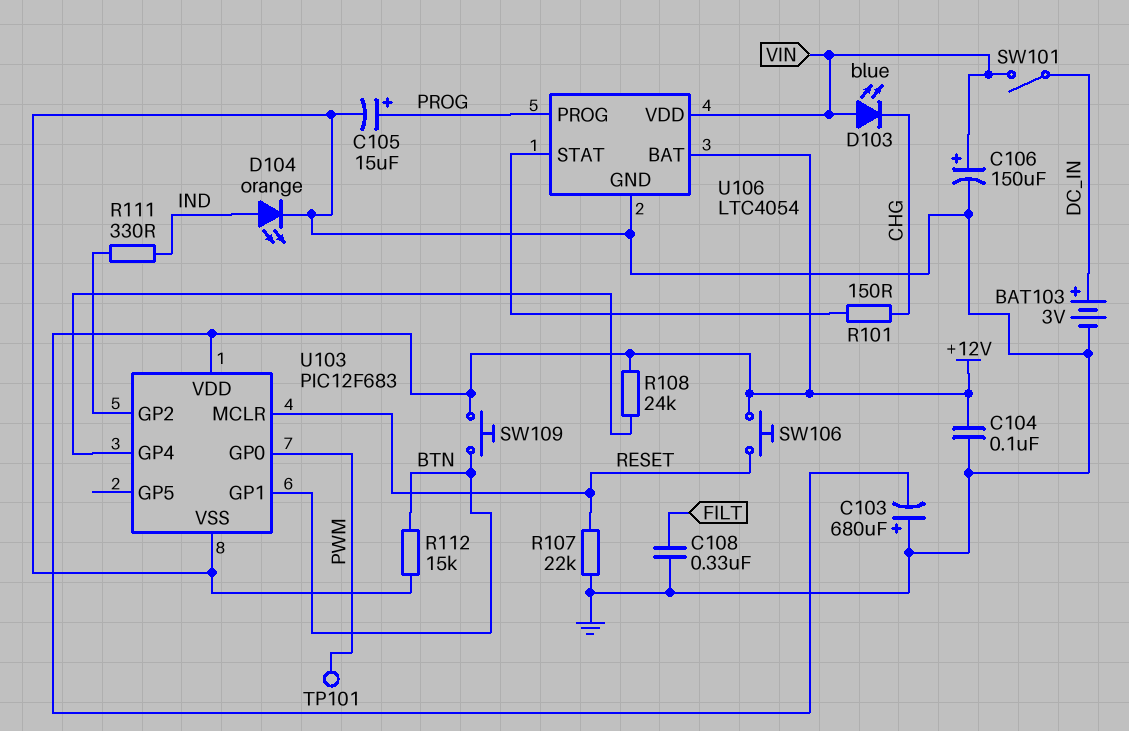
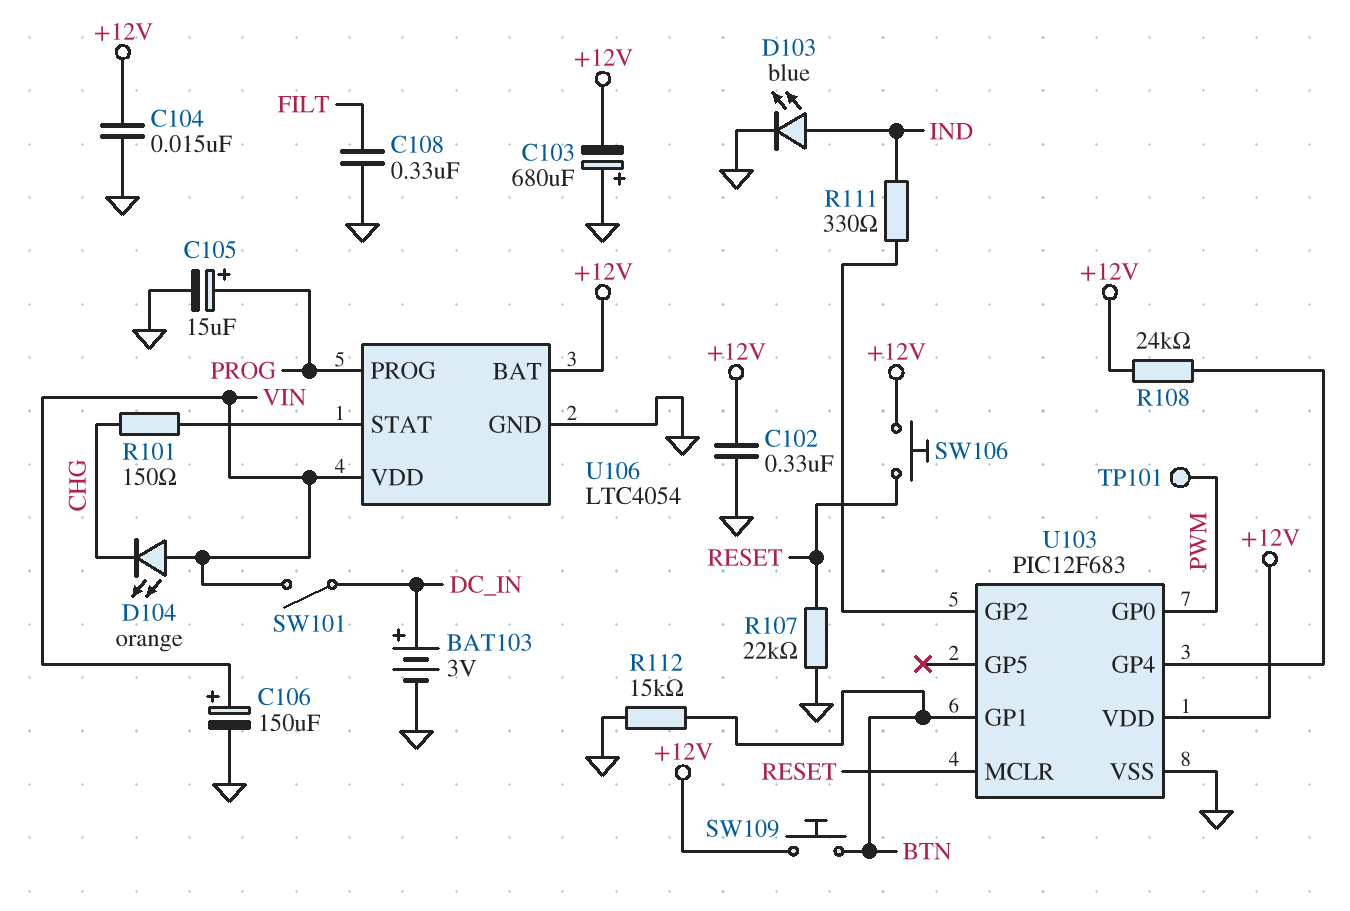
C102: none -> 330nF (+12V, GND)
C104: 100nF (+12V, GND) -> 15nF (+12V, GND)
D103: LED blue (A VIN, K CHG) -> LED blue (A IND, K GND)
D104: LED orange (A IND, K GND) -> LED orange (A VIN, K CHG)

